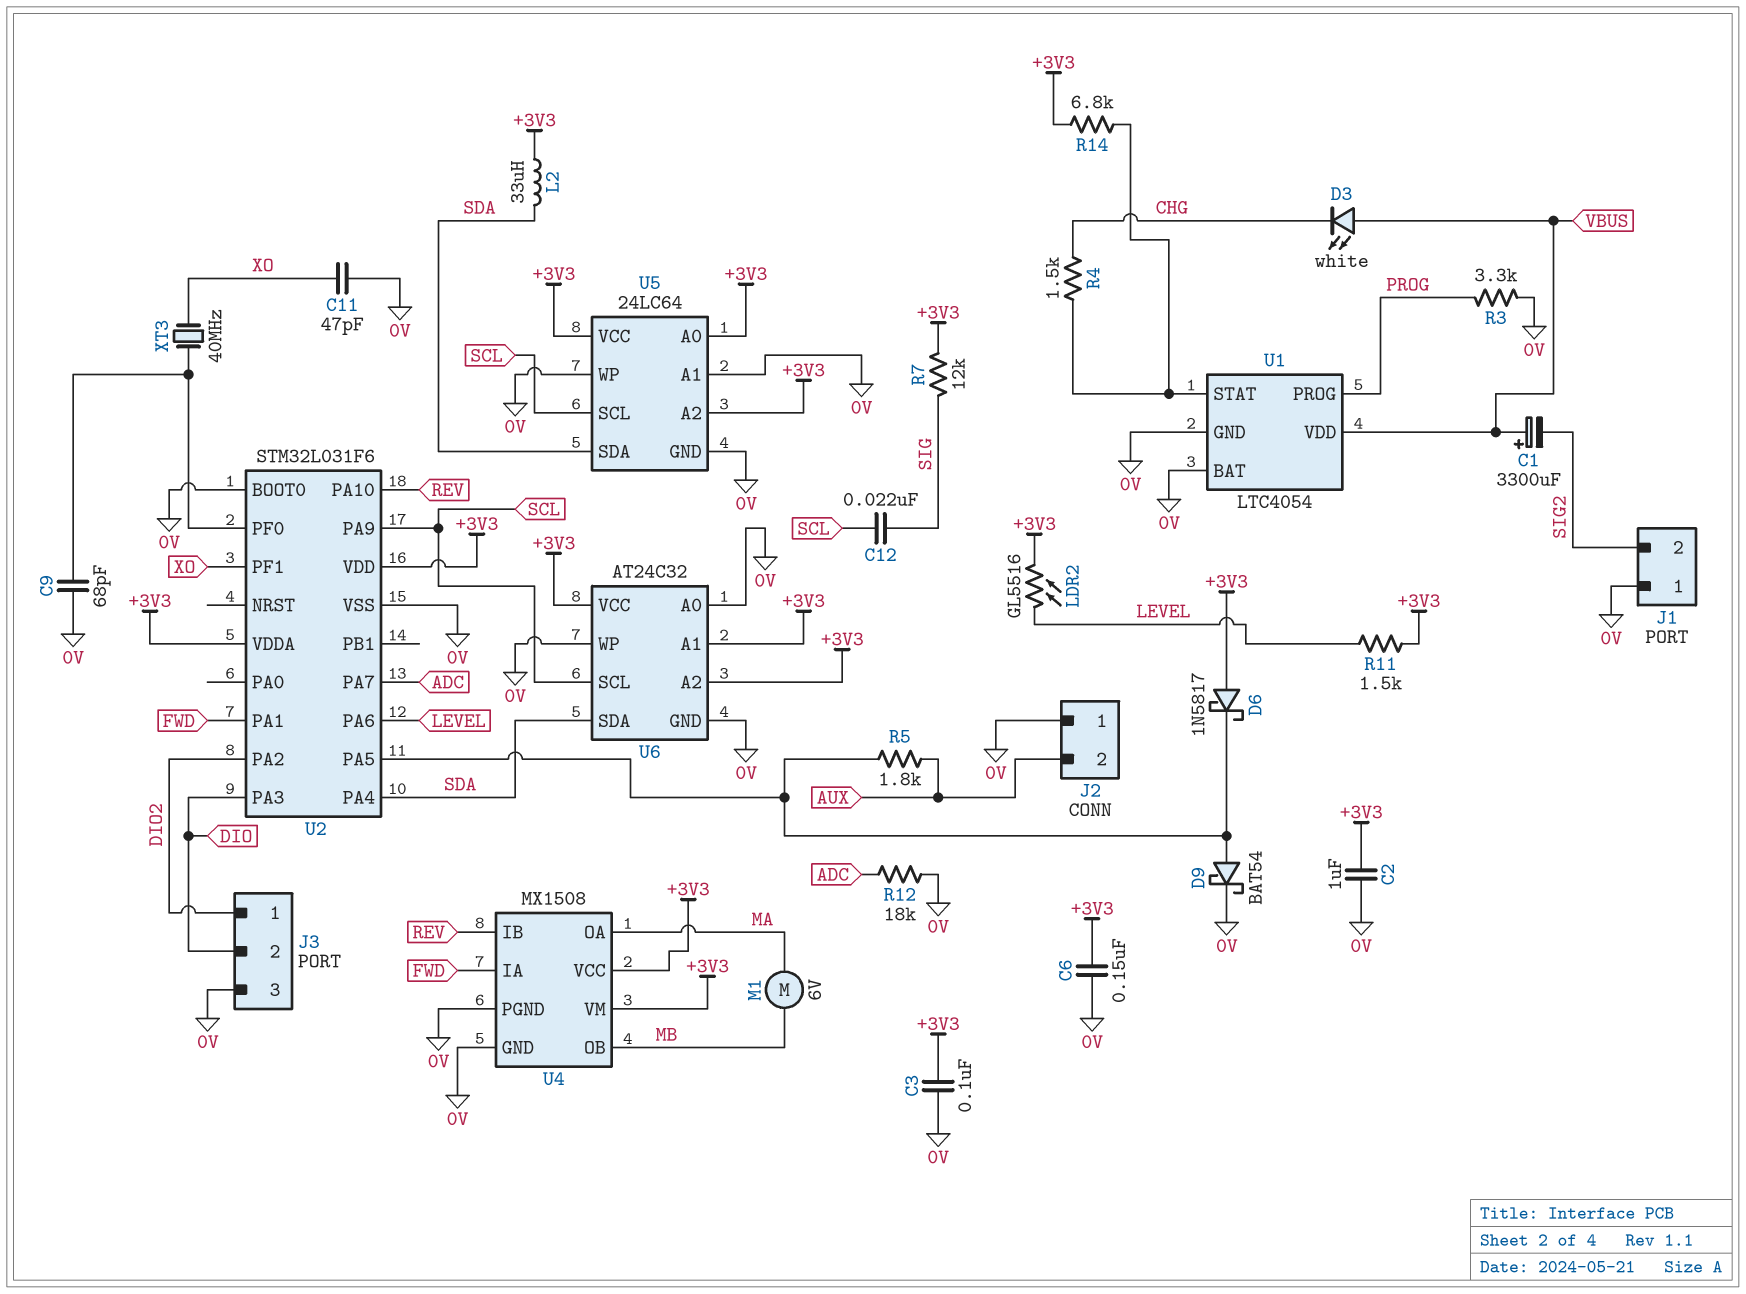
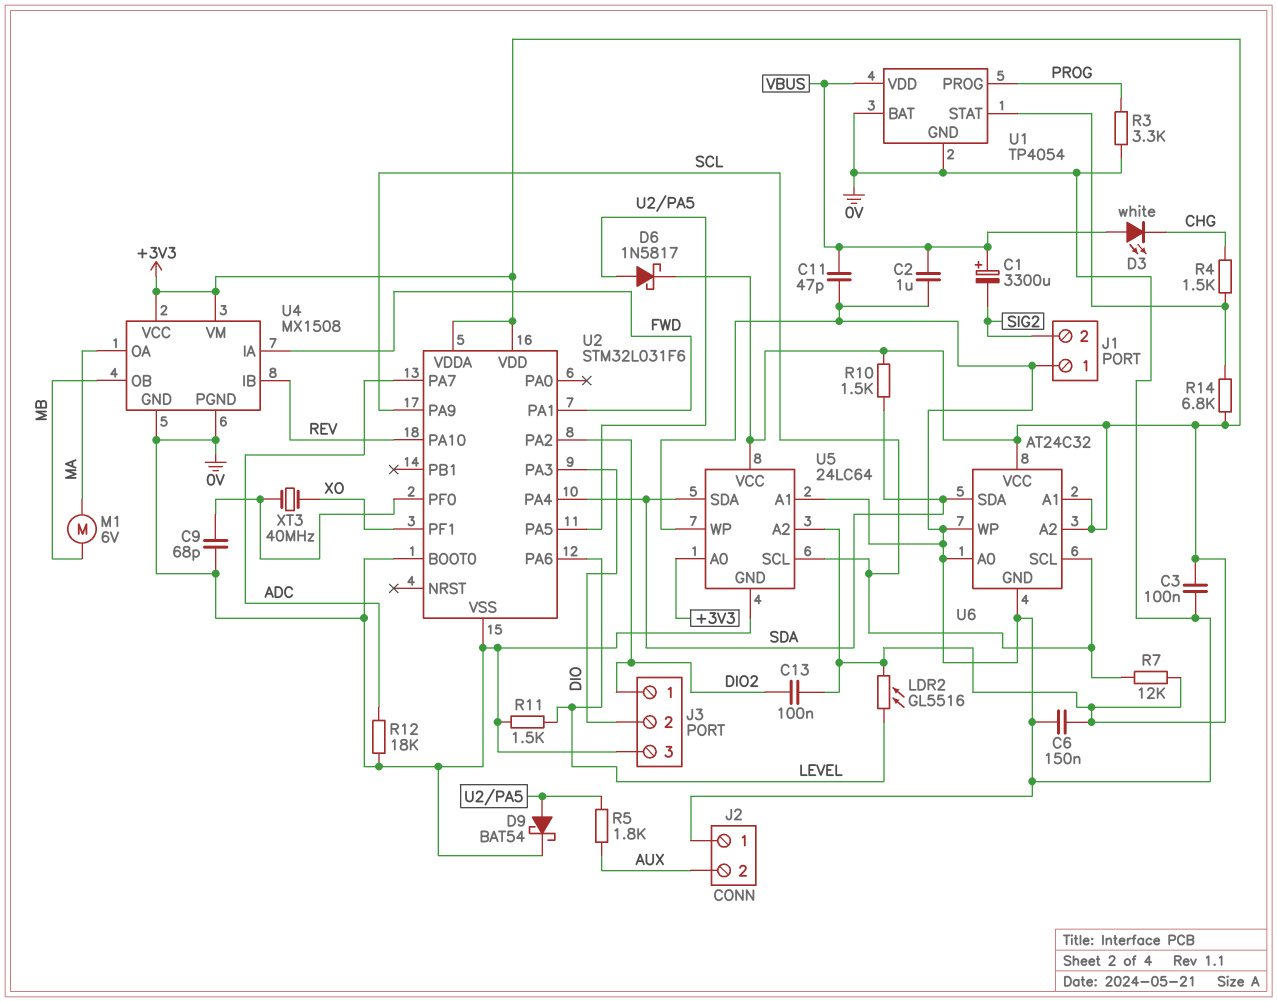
C2: 1uF (+3V3, 0V) -> 1uF (0V, VBUS)
C11: 47pF (0V, XO) -> 47pF (0V, VBUS)
C12: 22nF (SCL, SIG) -> none
C13: none -> 100nF (+3V3, DIO2)
D6: schottky 1N5817 (A +3V3, K U2/PA5) -> schottky 1N5817 (A U2/PA5, K +3V3)
L2: 33uH (+3V3, SDA) -> none
R7: 12k (+3V3, SIG) -> 12k (+3V3, SCL)
R10: none -> 1.5k (+3V3, SDA)
R11: 1.5k (+3V3, LEVEL) -> 1.5k (0V, LEVEL)
U1: LTC4054 -> TP4054

